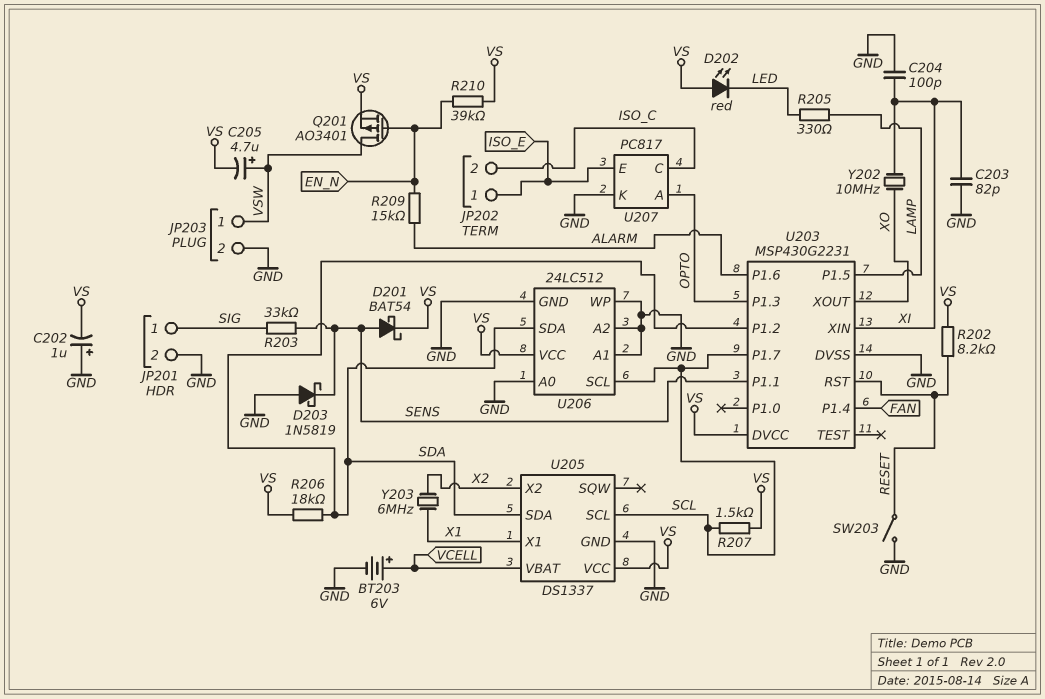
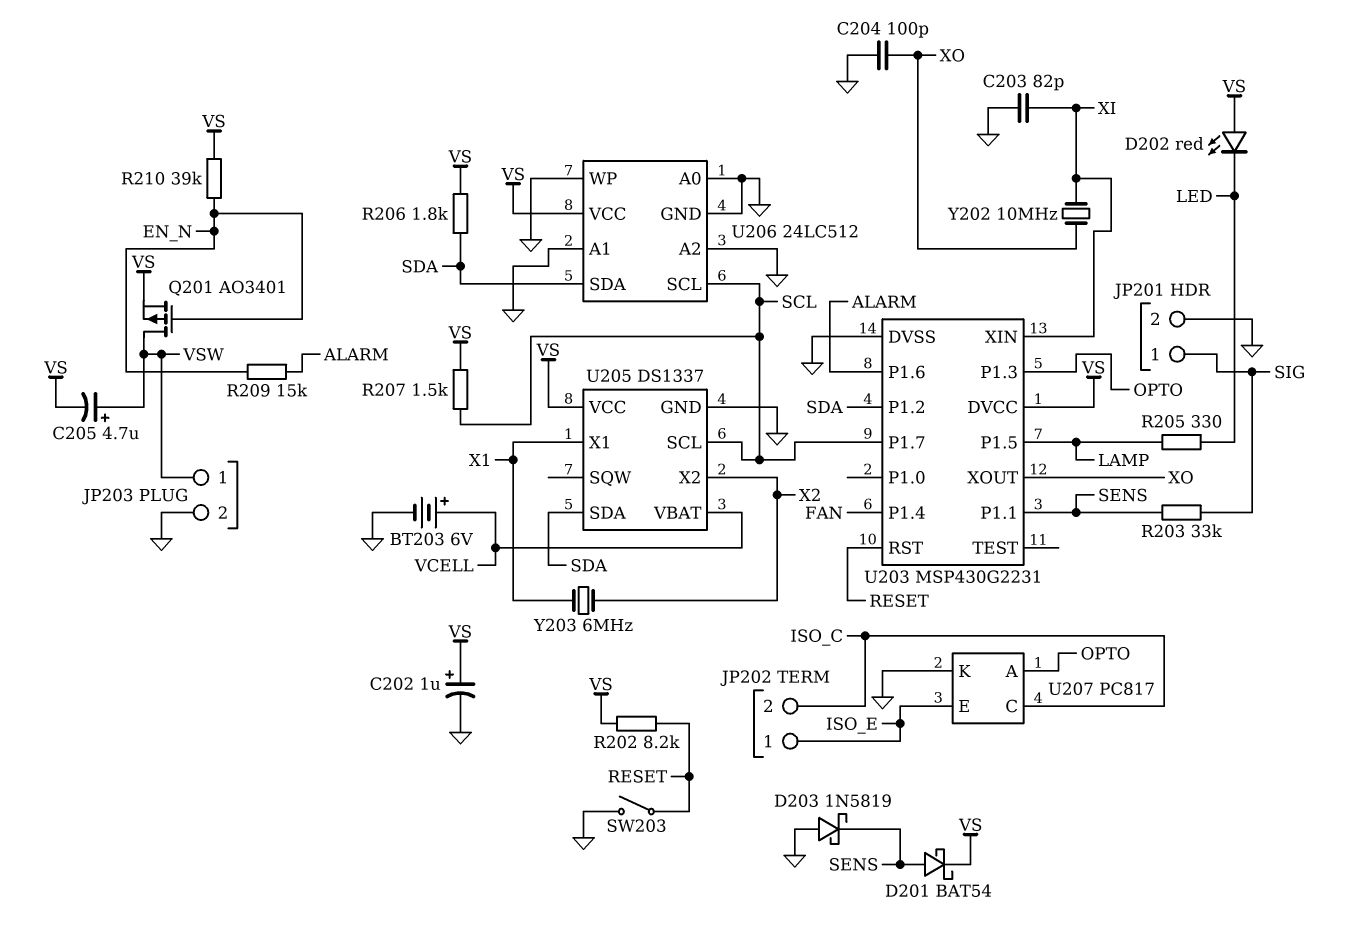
C202: 1uF (plus GND, minus VS) -> 1uF (plus VS, minus GND)
C204: 100pF (GND, XI) -> 100pF (GND, XO)
R206: 18k (SDA, VS) -> 1.8k (SDA, VS)

